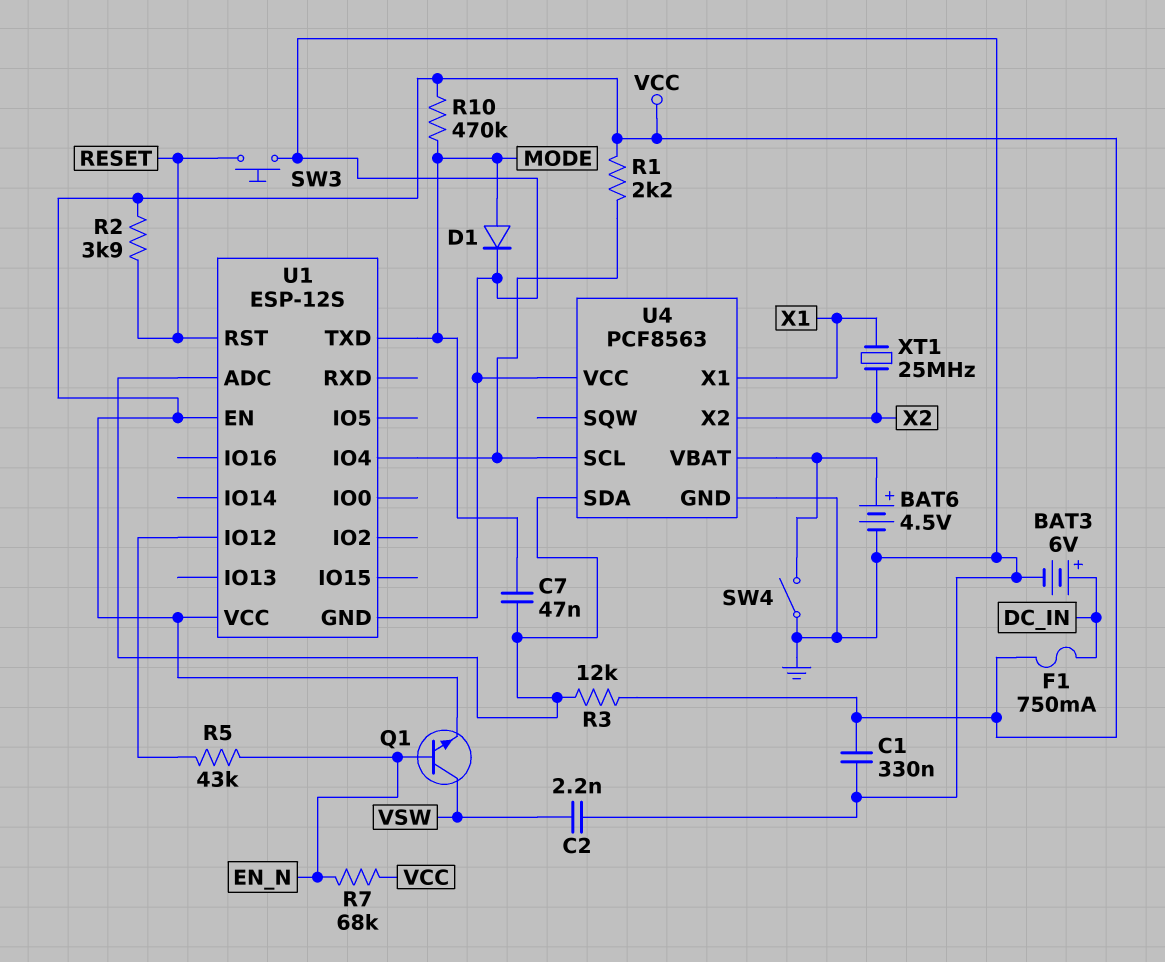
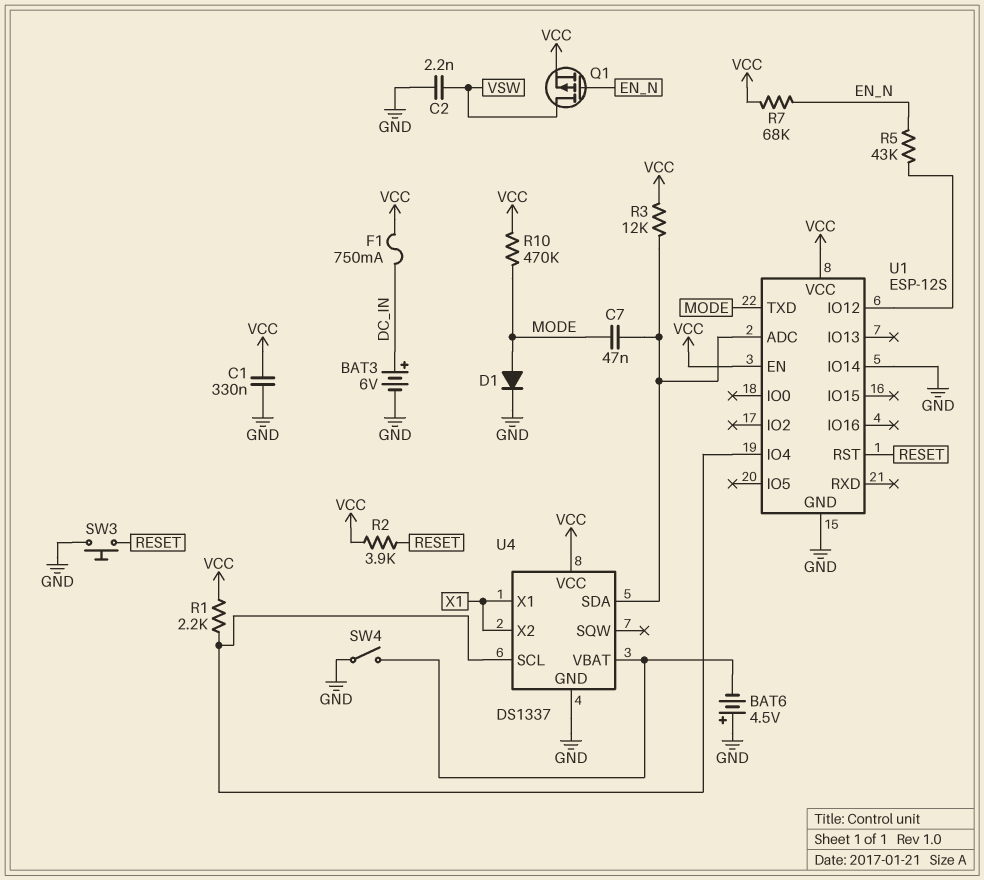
BAT6: 4.5V (plus U4/VBAT, minus GND) -> 4.5V (plus GND, minus U4/VBAT)
Q1: NPN (B EN_N, C VSW, E VCC) -> PMOS (G EN_N, D VSW, S VCC)
U1 pin IO14: none -> GND
U4: PCF8563 -> DS1337
U4 pin VCC: GND -> VCC
U4 pin X2: X2 -> X1
XT1: 25MHz (X1, X2) -> none

